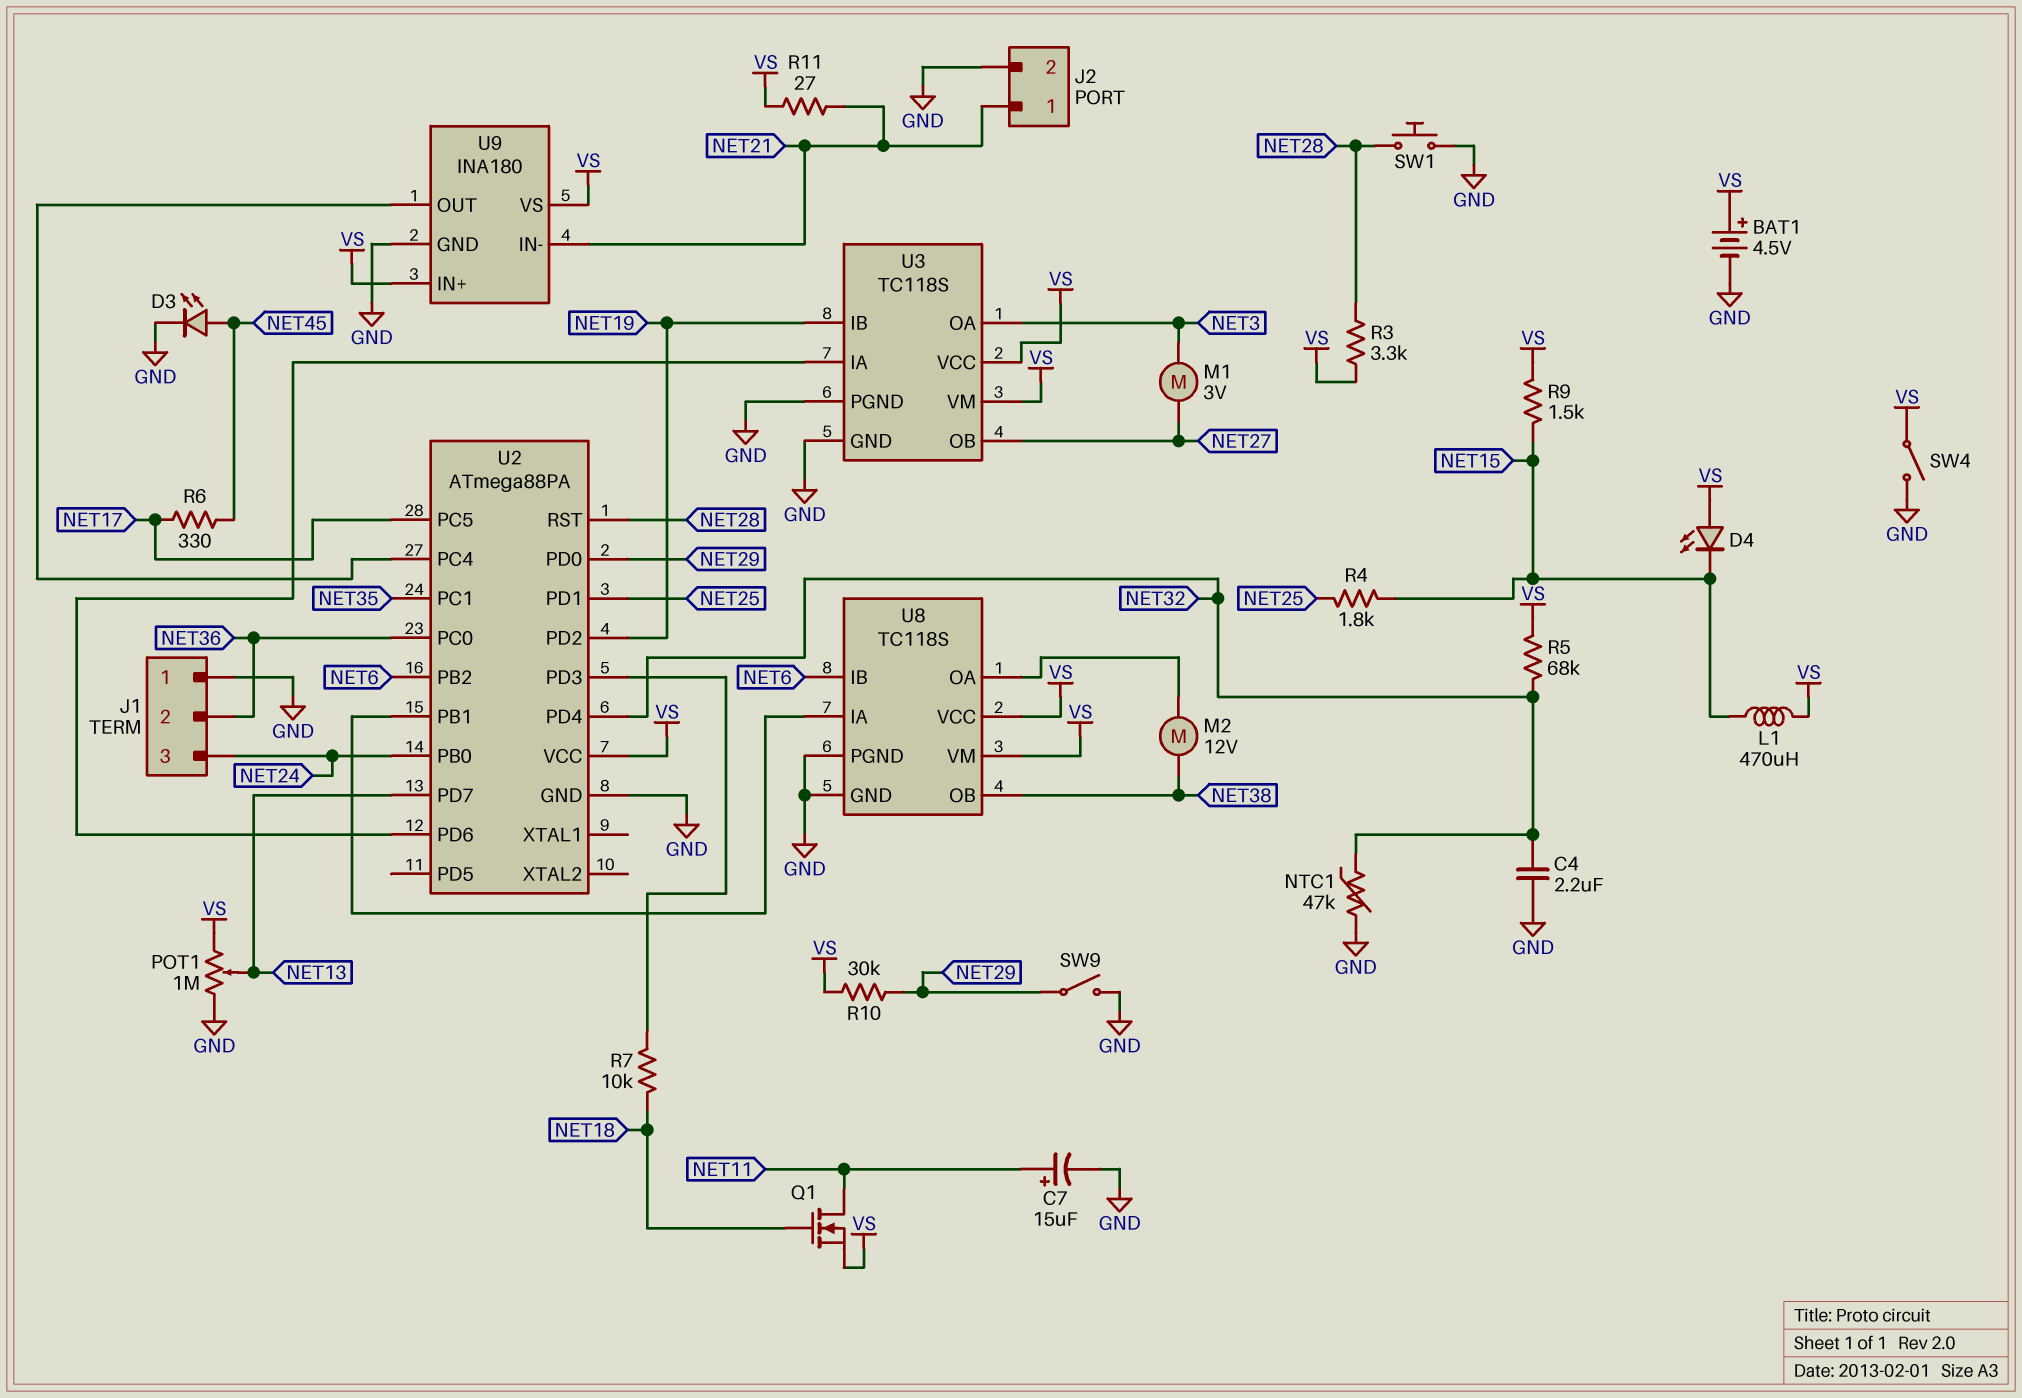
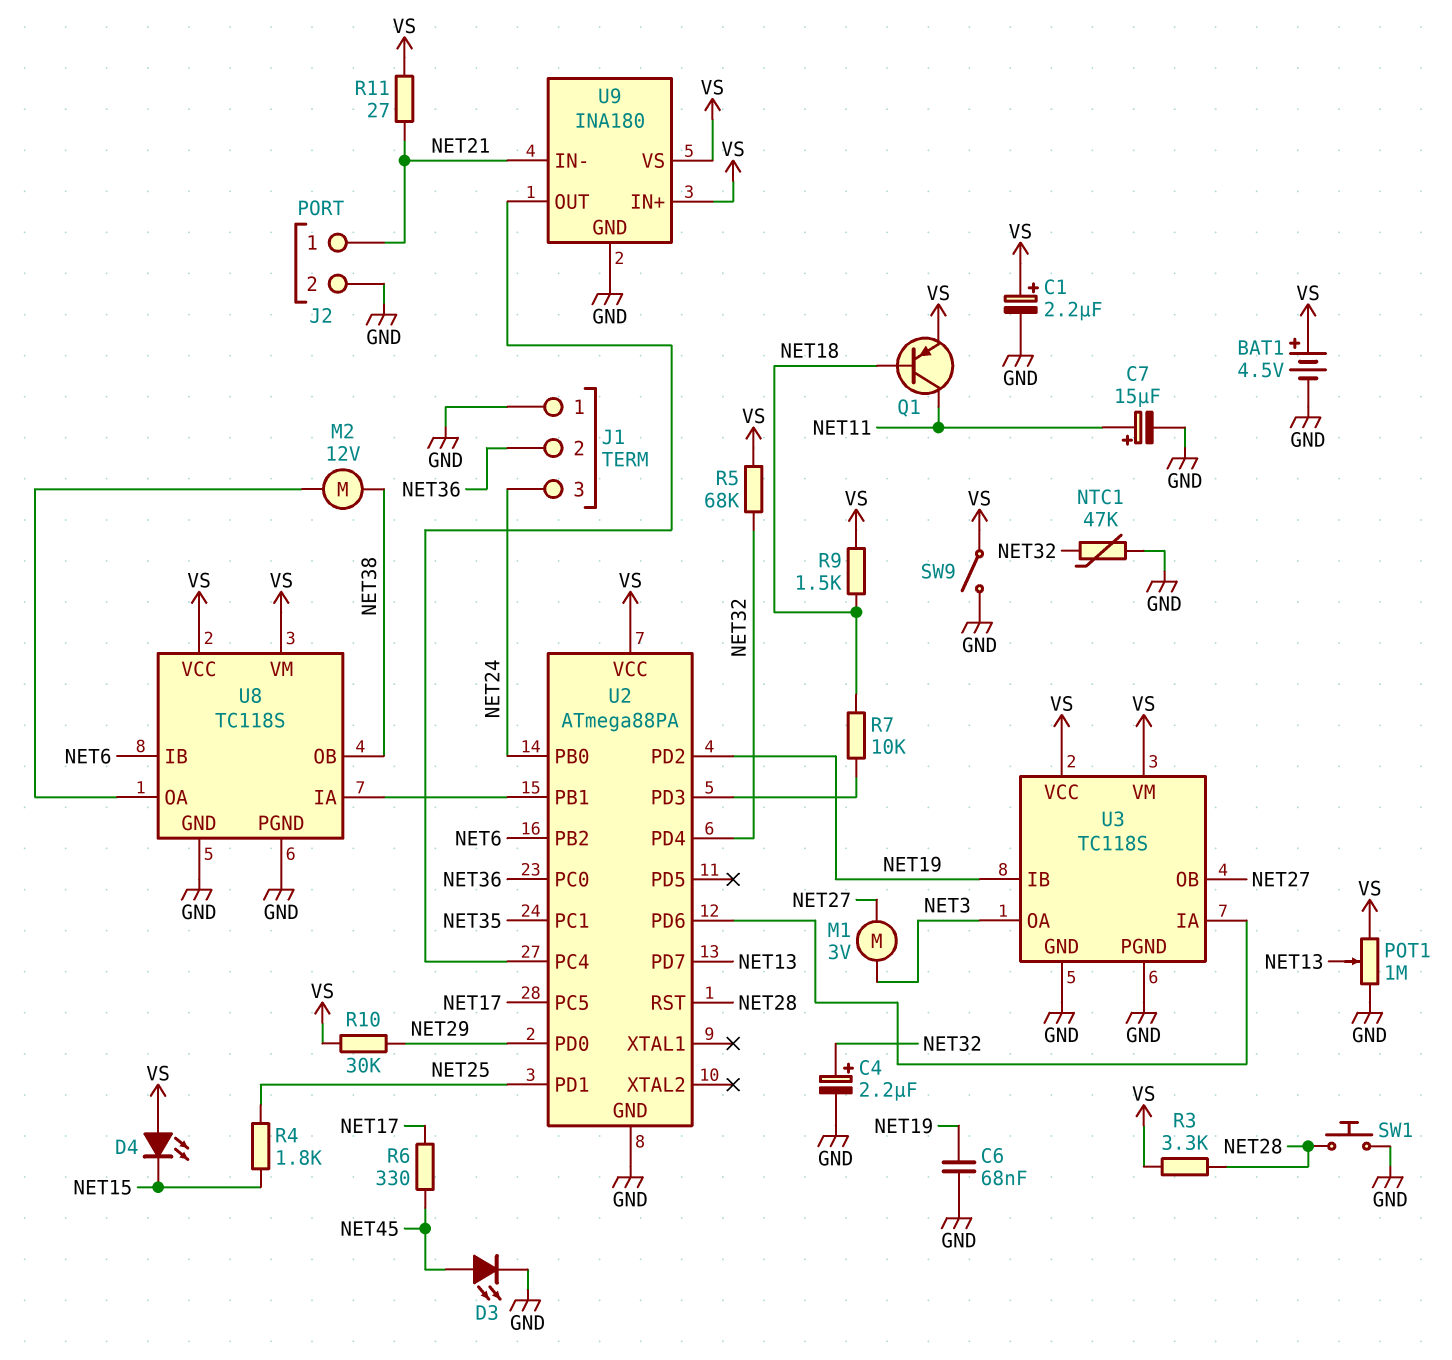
C1: none -> 2.2uF (plus VS, minus GND)
C4: 2.2uF (GND, NET32) -> 2.2uF (plus NET32, minus GND)
C6: none -> 68nF (GND, NET19)
L1: 470uH (NET15, VS) -> none
Q1: NMOS (G NET18, D NET11, S VS) -> PNP (B NET18, C NET11, E VS)
R9: 1.5k (NET15, VS) -> 1.5k (NET18, VS)
SW4: switch (GND, VS) -> none
SW9: switch (GND, NET29) -> switch (GND, VS)

